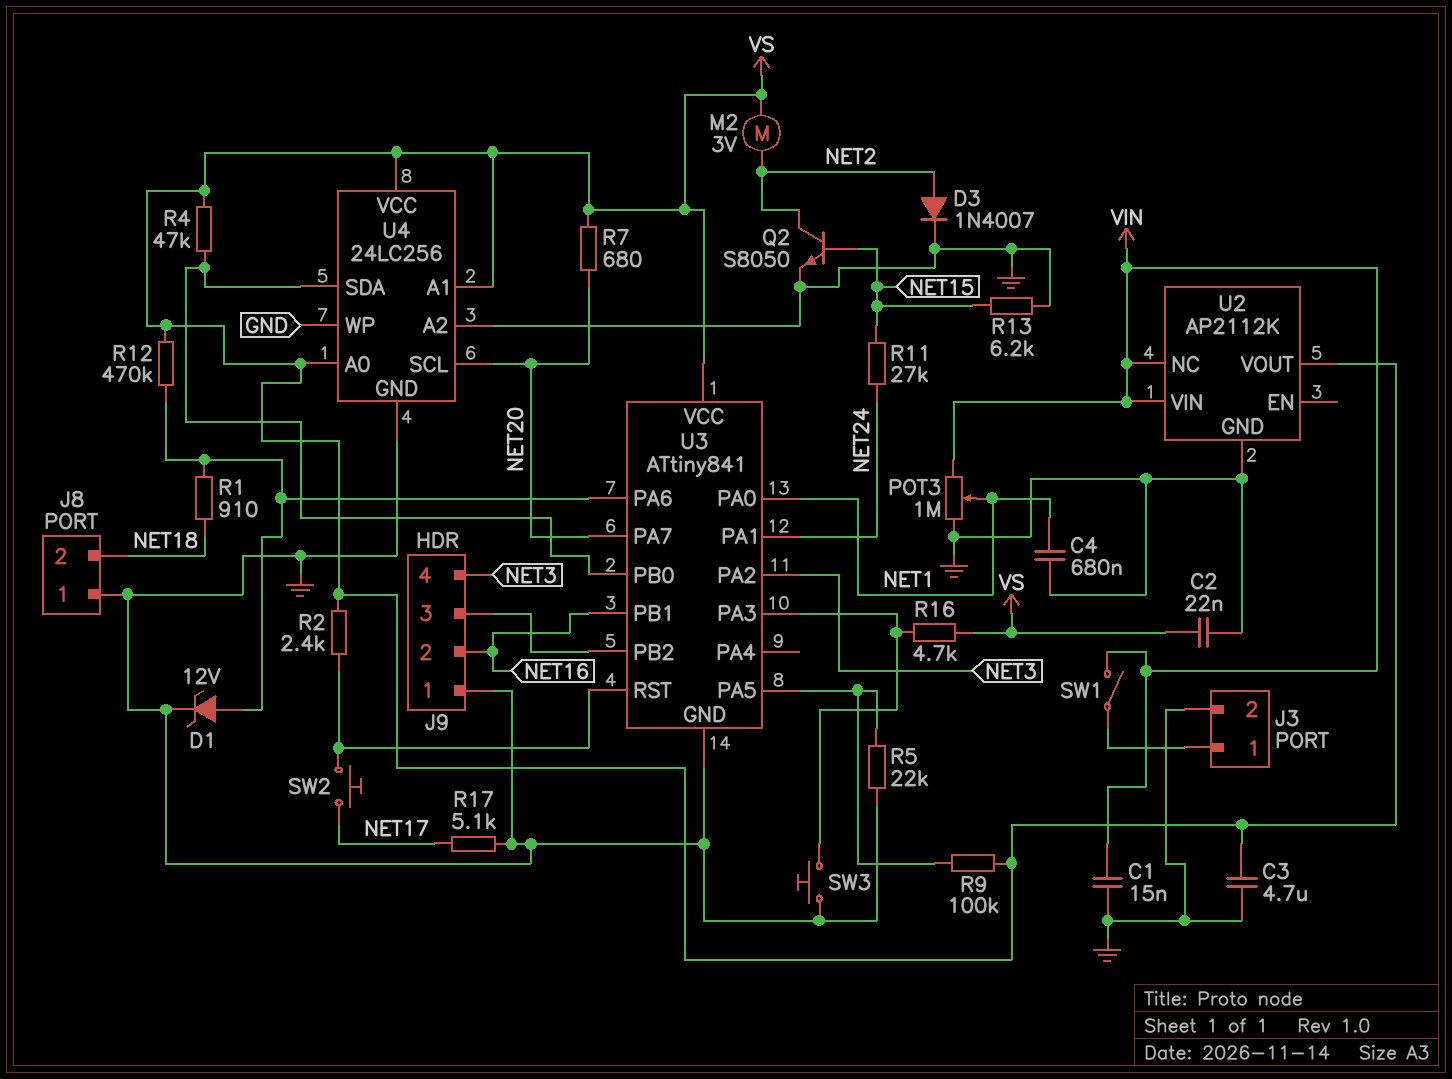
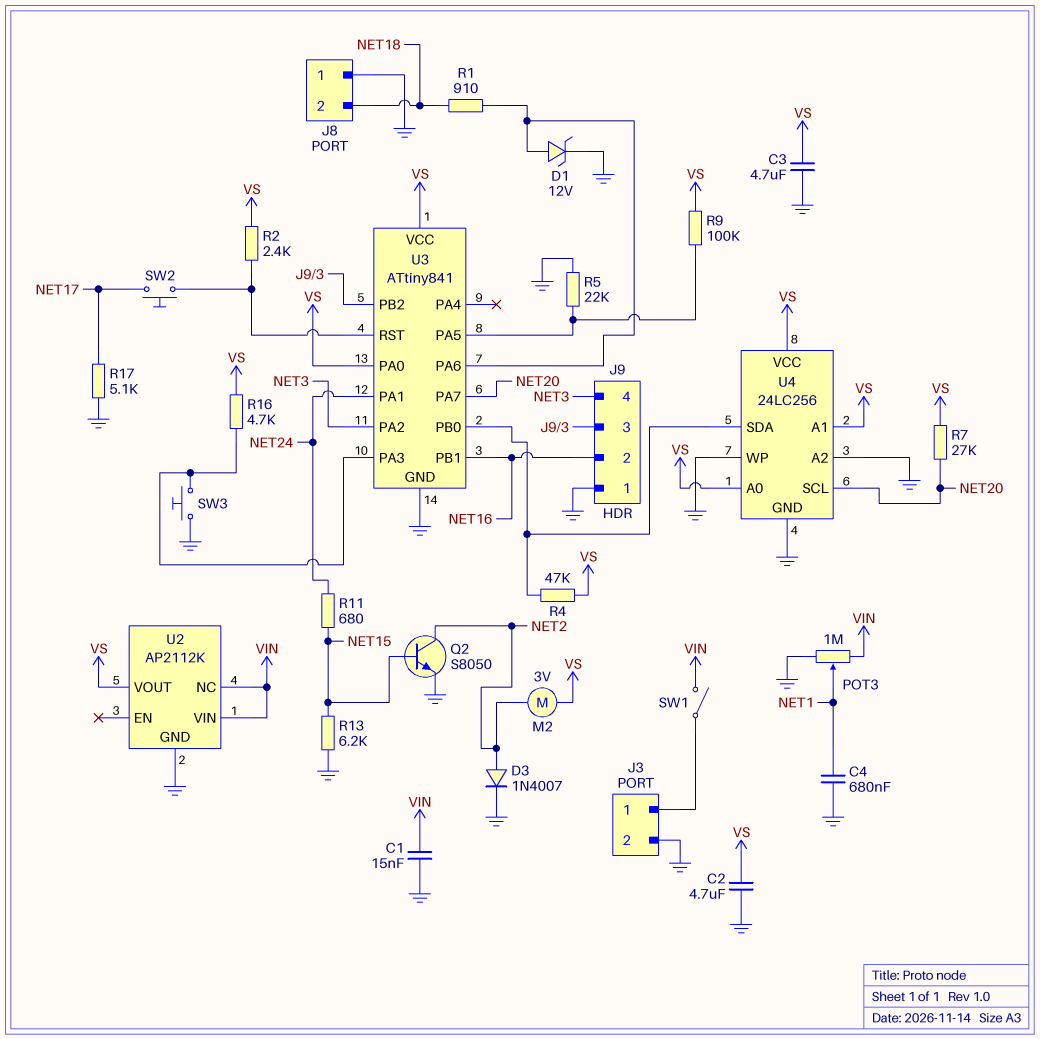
C2: 22nF (GND, VS) -> 4.7uF (GND, VS)
R7: 680 (NET20, VS) -> 27k (NET20, VS)
R11: 27k (NET15, NET24) -> 680 (NET15, NET24)
R12: 470k (U3/PA6, VS) -> none
U3 pin PA0: NET1 -> VS

